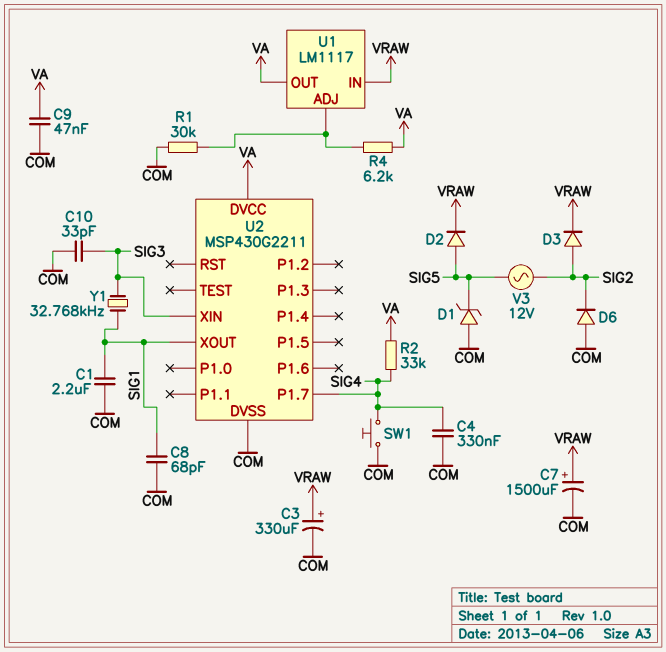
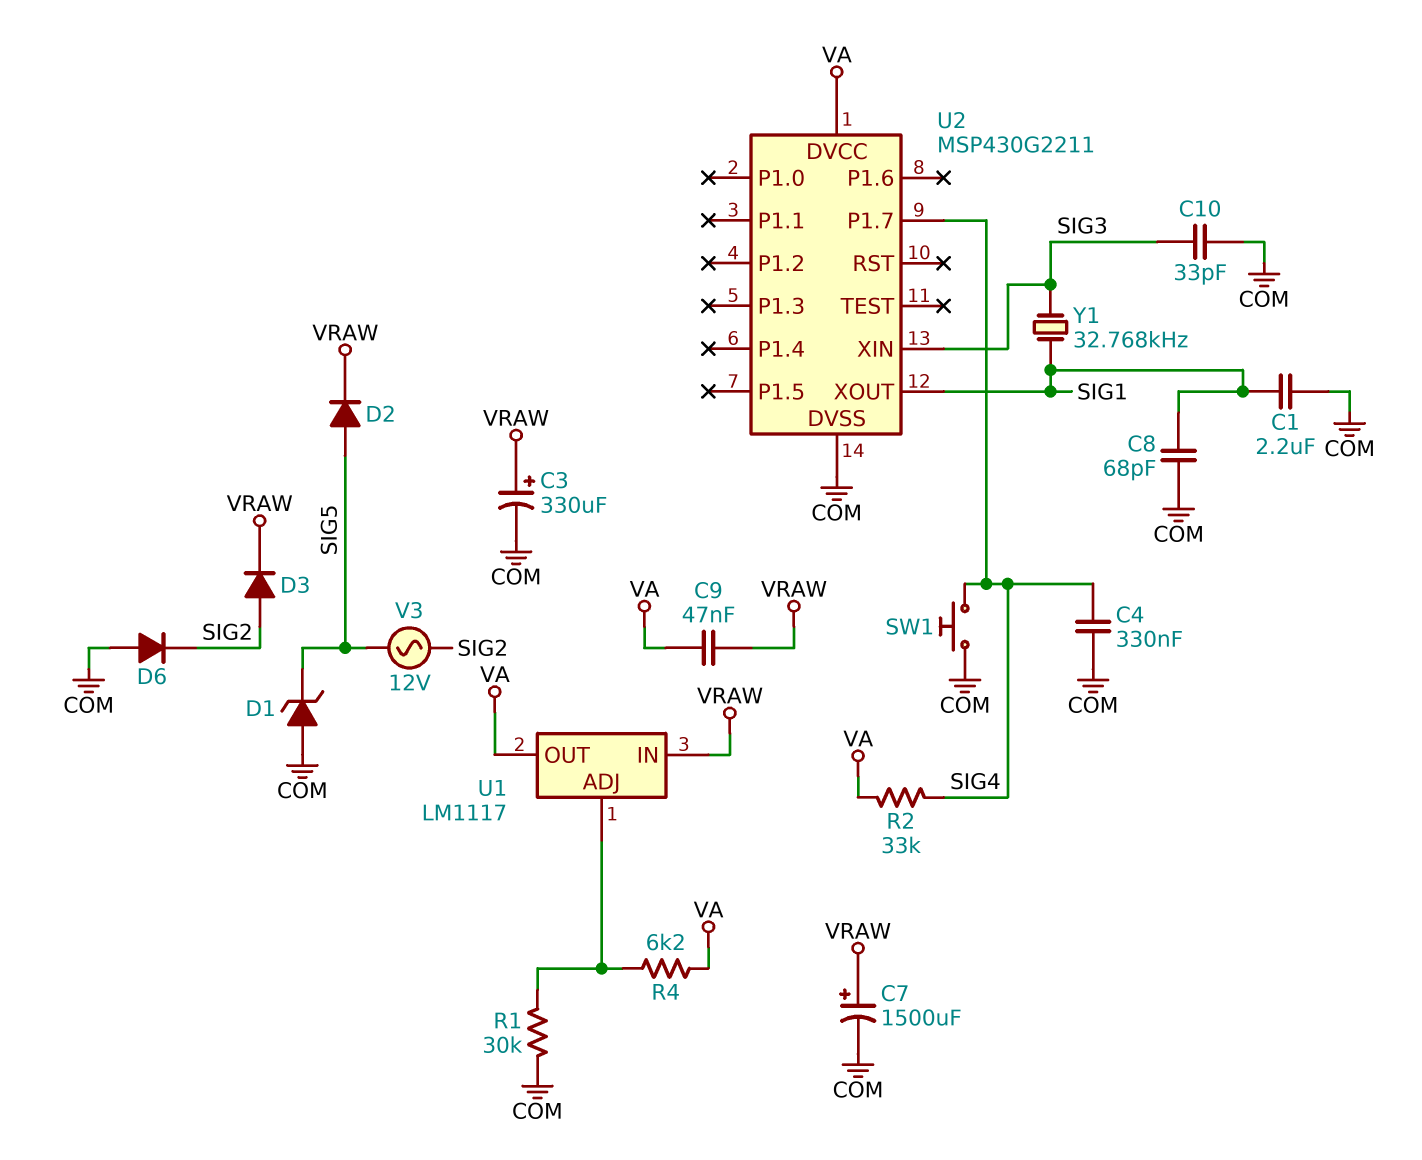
C9: 47nF (COM, VA) -> 47nF (VA, VRAW)

